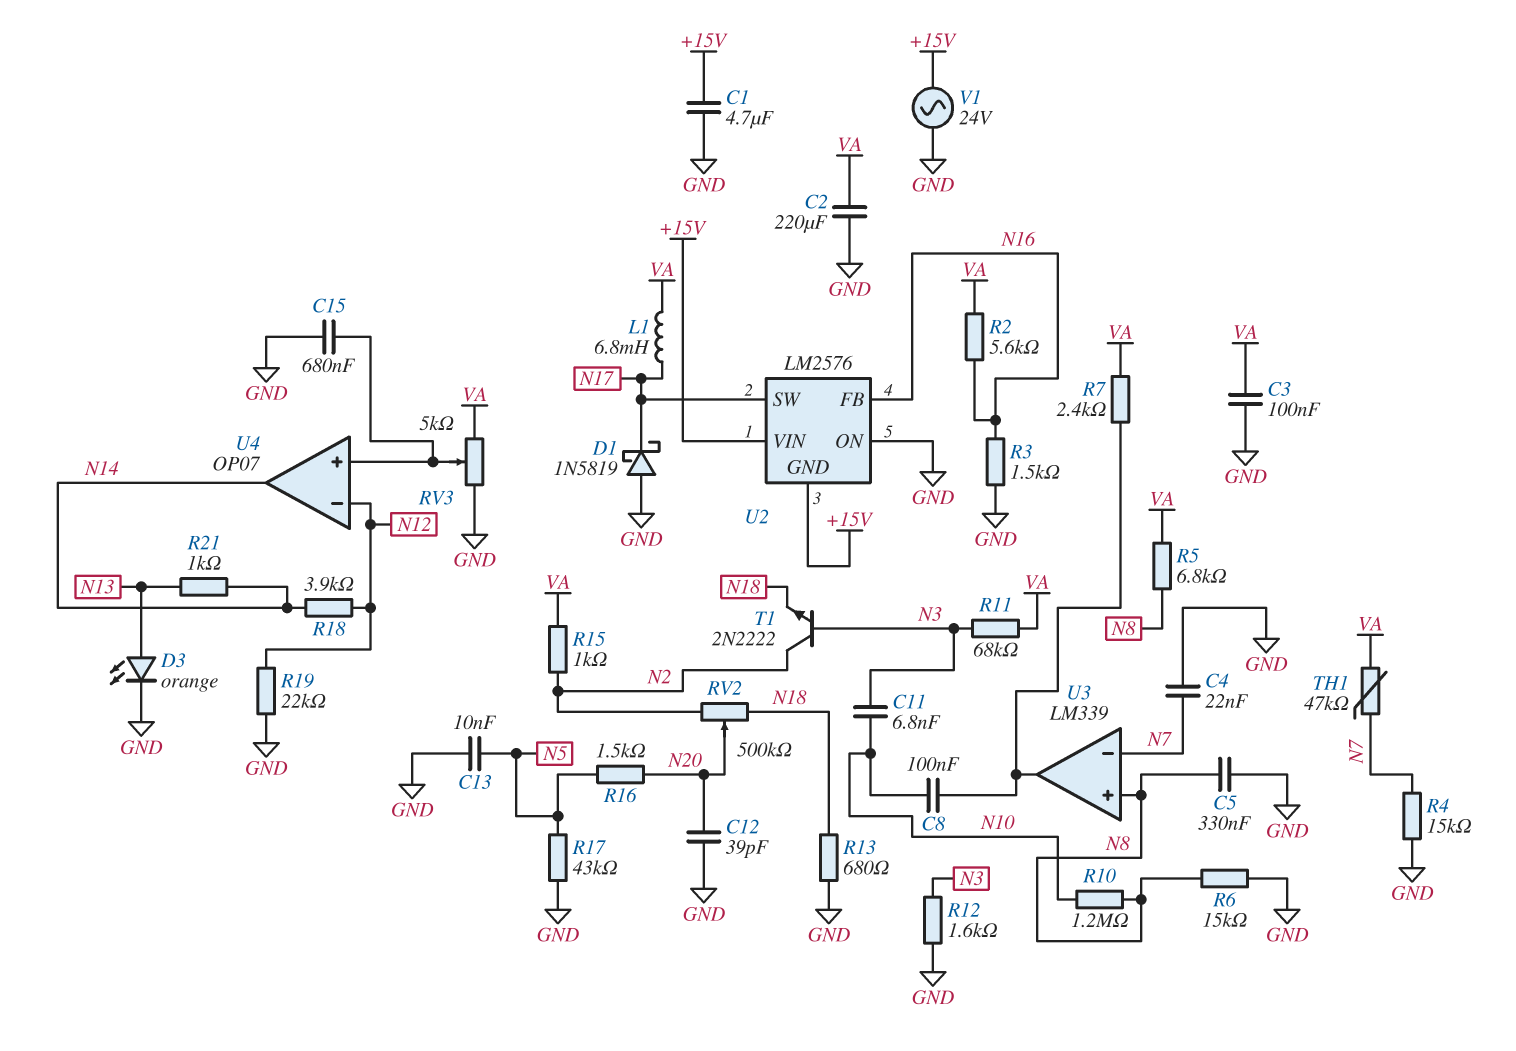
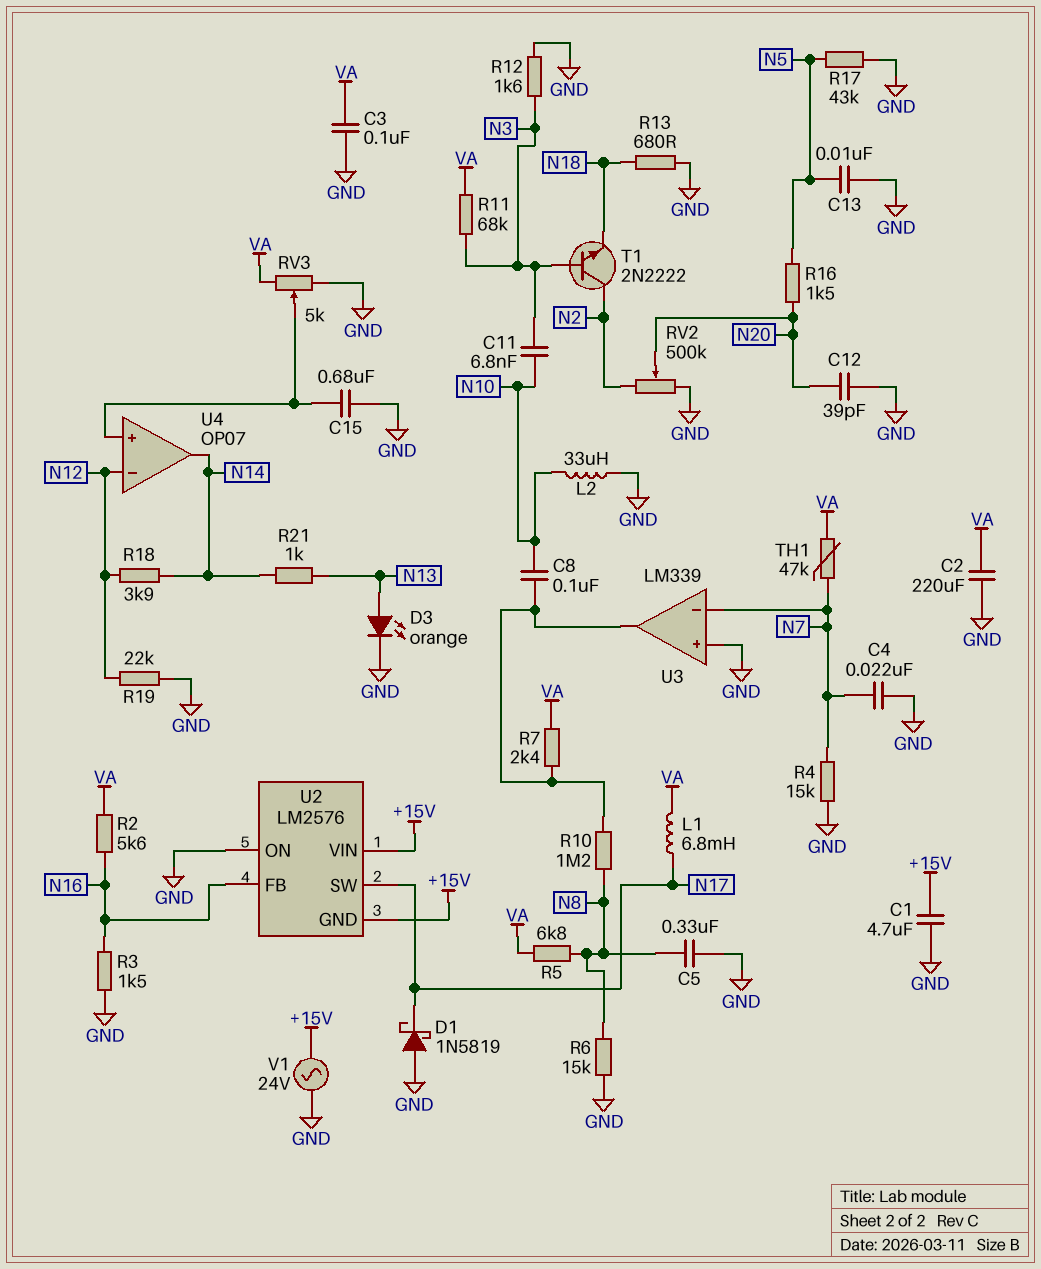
L2: none -> 33uH (GND, N10)
R10: 1.2M (N8, N10) -> 1.2M (N8, U3/out)
R15: 1k (N2, VA) -> none
RV2: 500k (N2, N18, wiper N20) -> 500k (GND, N2, wiper N20)
U3 pin in+: N8 -> GND

